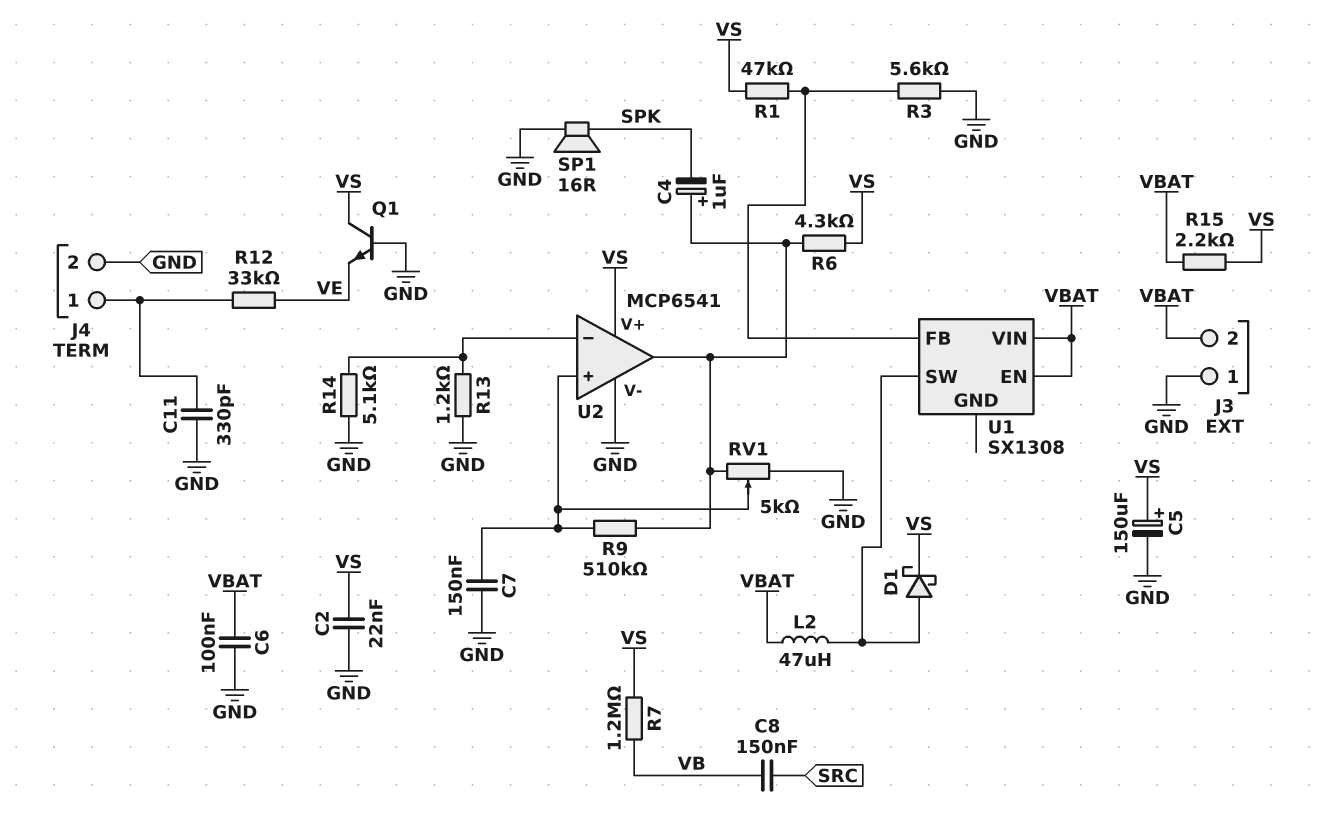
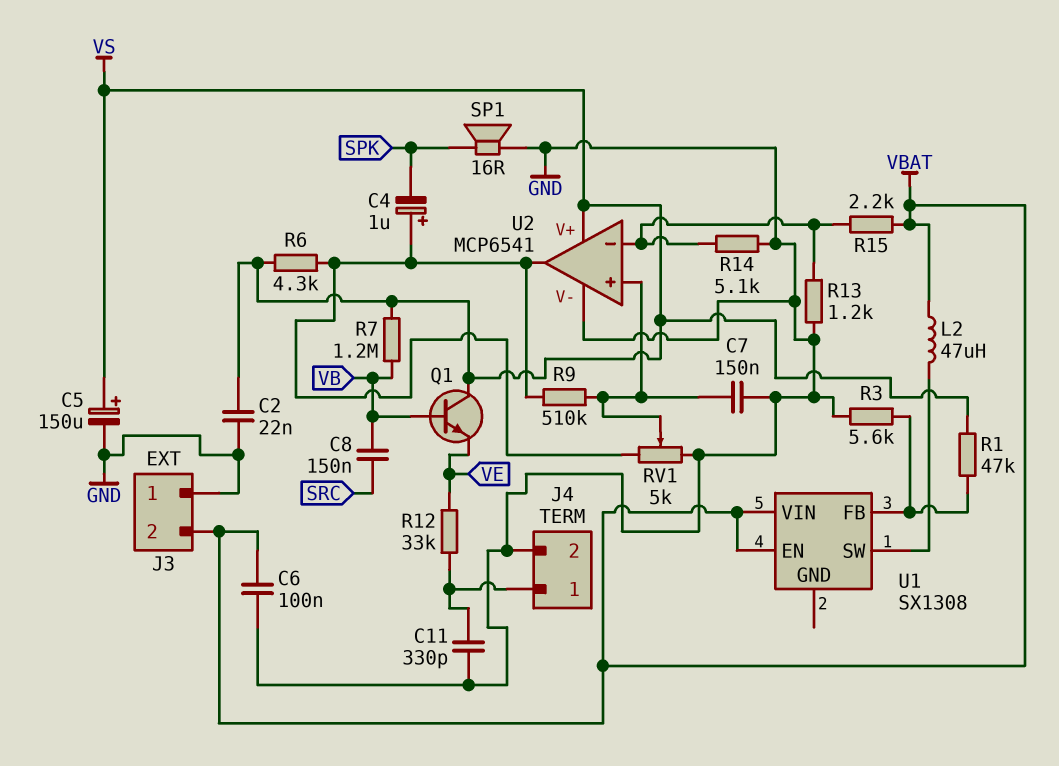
D1: schottky (A U1/SW, K VS) -> none
Q1: NPN (B GND, C VS, E VE) -> NPN (B VB, C VS, E VE)
R15: 2.2k (VBAT, VS) -> 2.2k (U2/in-, VBAT)

